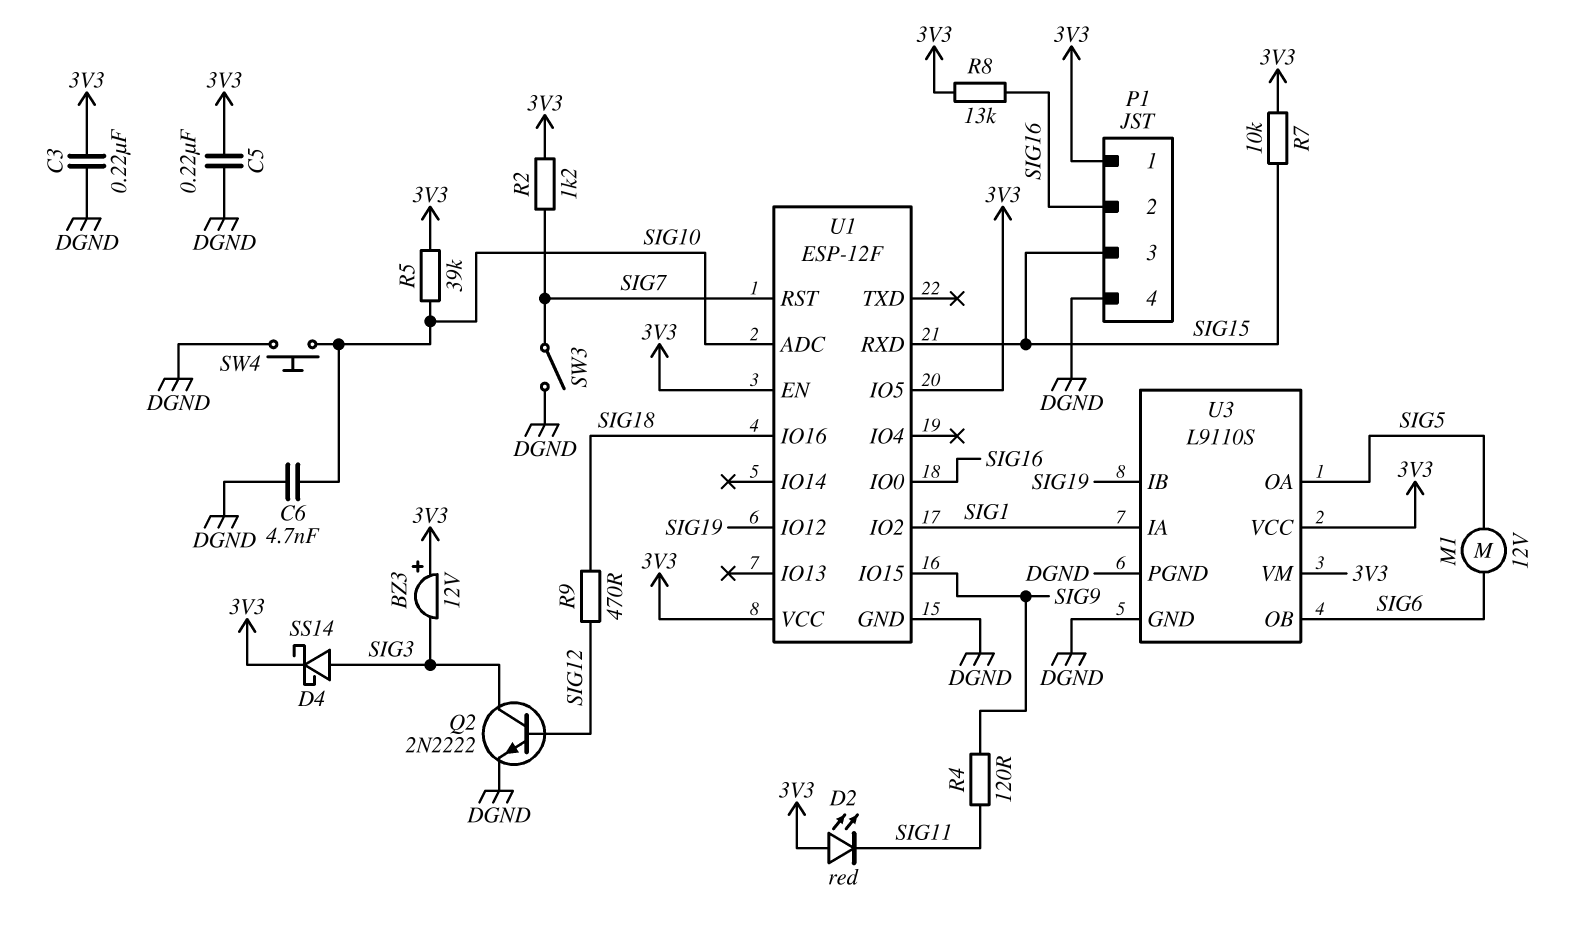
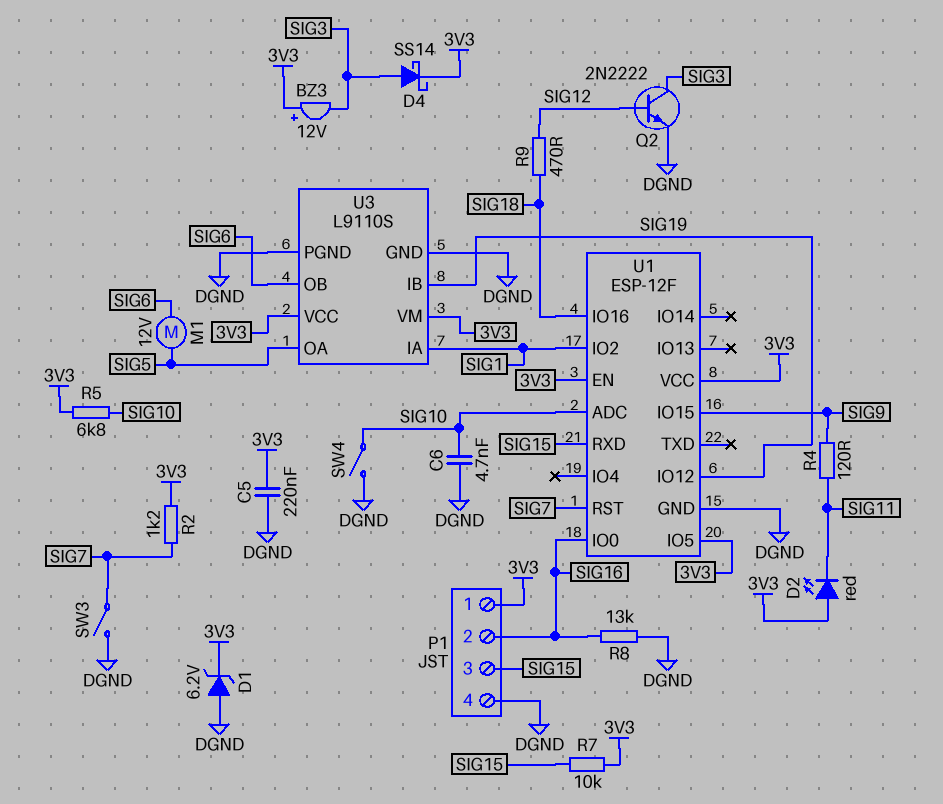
C3: 220nF (3V3, DGND) -> none
D1: none -> zener 6.2V (A DGND, K 3V3)
R5: 39k (3V3, SIG10) -> 6.8k (3V3, SIG10)
R8: 13k (3V3, SIG16) -> 13k (DGND, SIG16)
SW4: button (DGND, SIG10) -> switch (DGND, SIG10)

